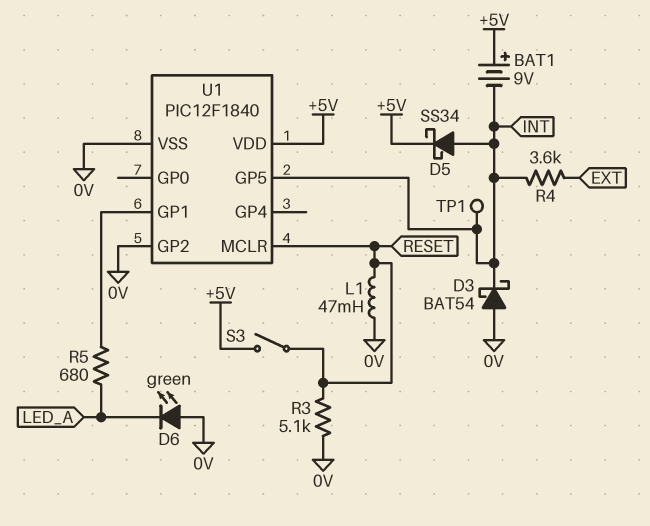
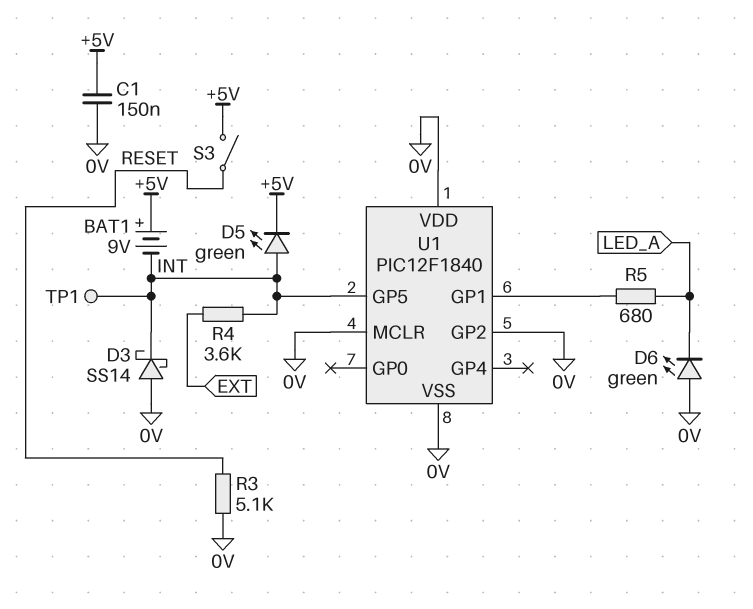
C1: none -> 150nF (+5V, 0V)
D3: schottky BAT54 (A 0V, K INT) -> schottky SS14 (A 0V, K INT)
D5: schottky SS34 (A INT, K +5V) -> LED green (A INT, K +5V)
L1: 47mH (0V, RESET) -> none
U1 pin MCLR: RESET -> 0V
U1 pin VDD: +5V -> 0V

